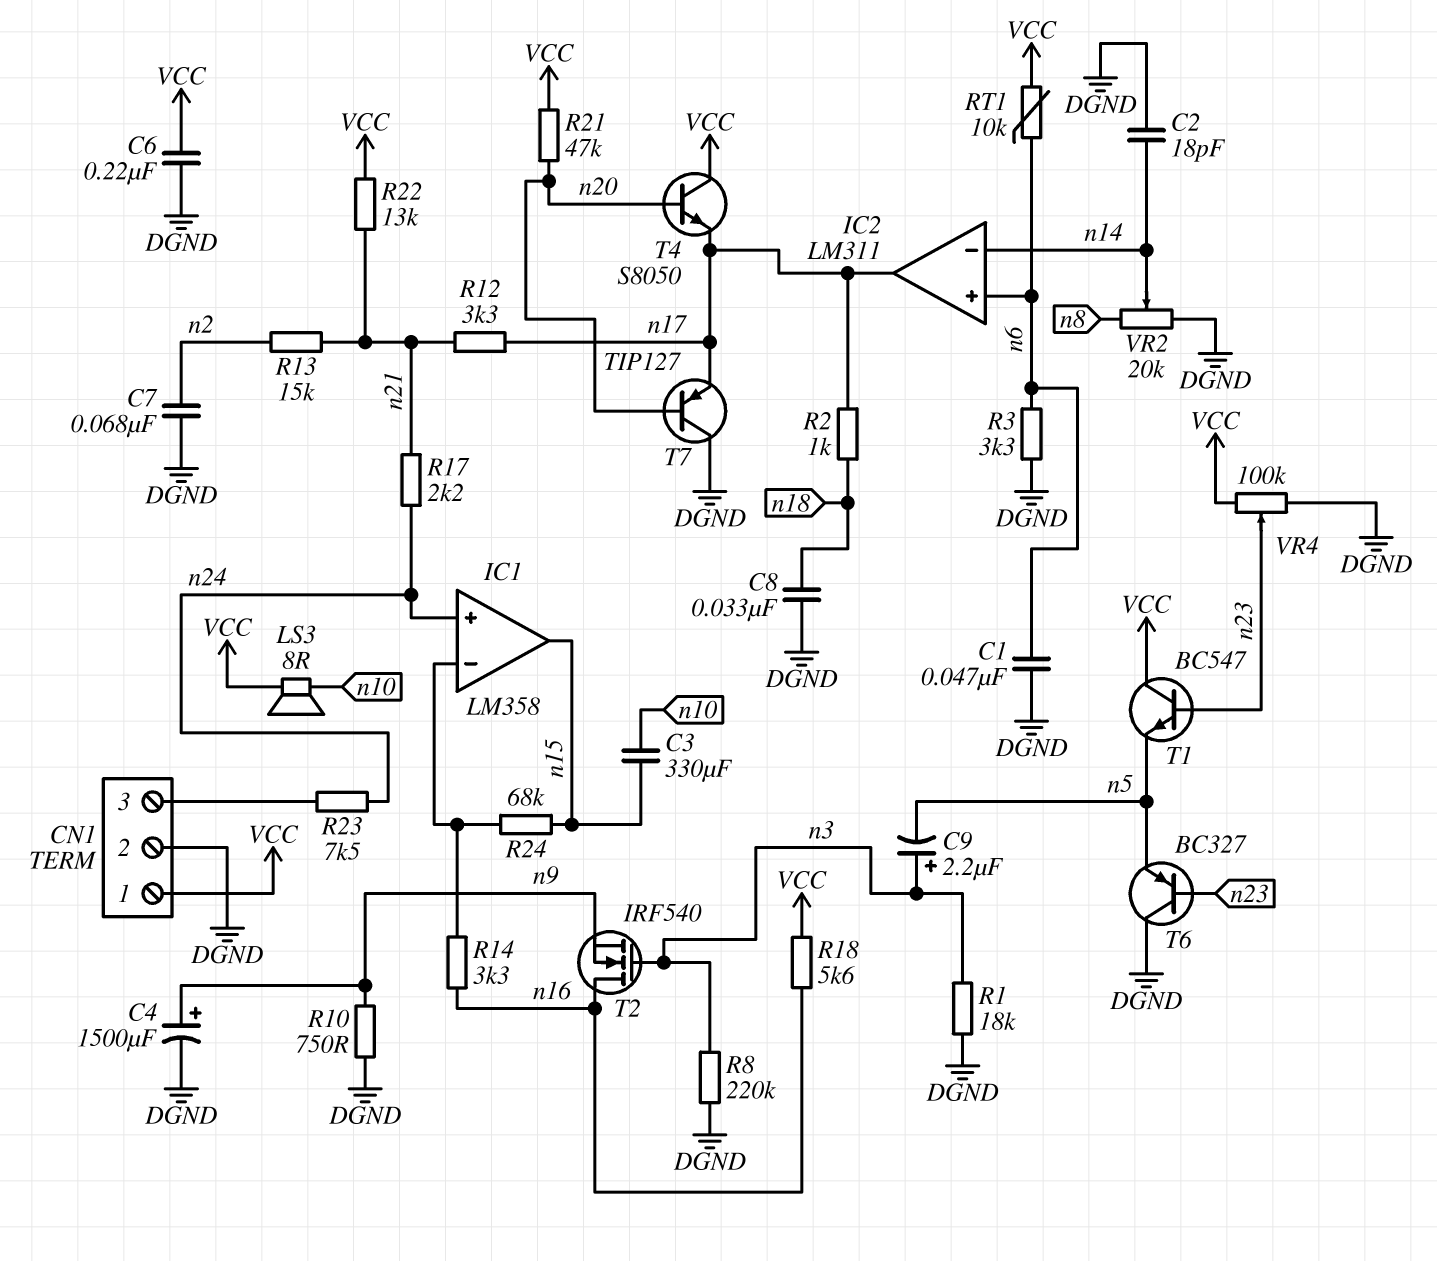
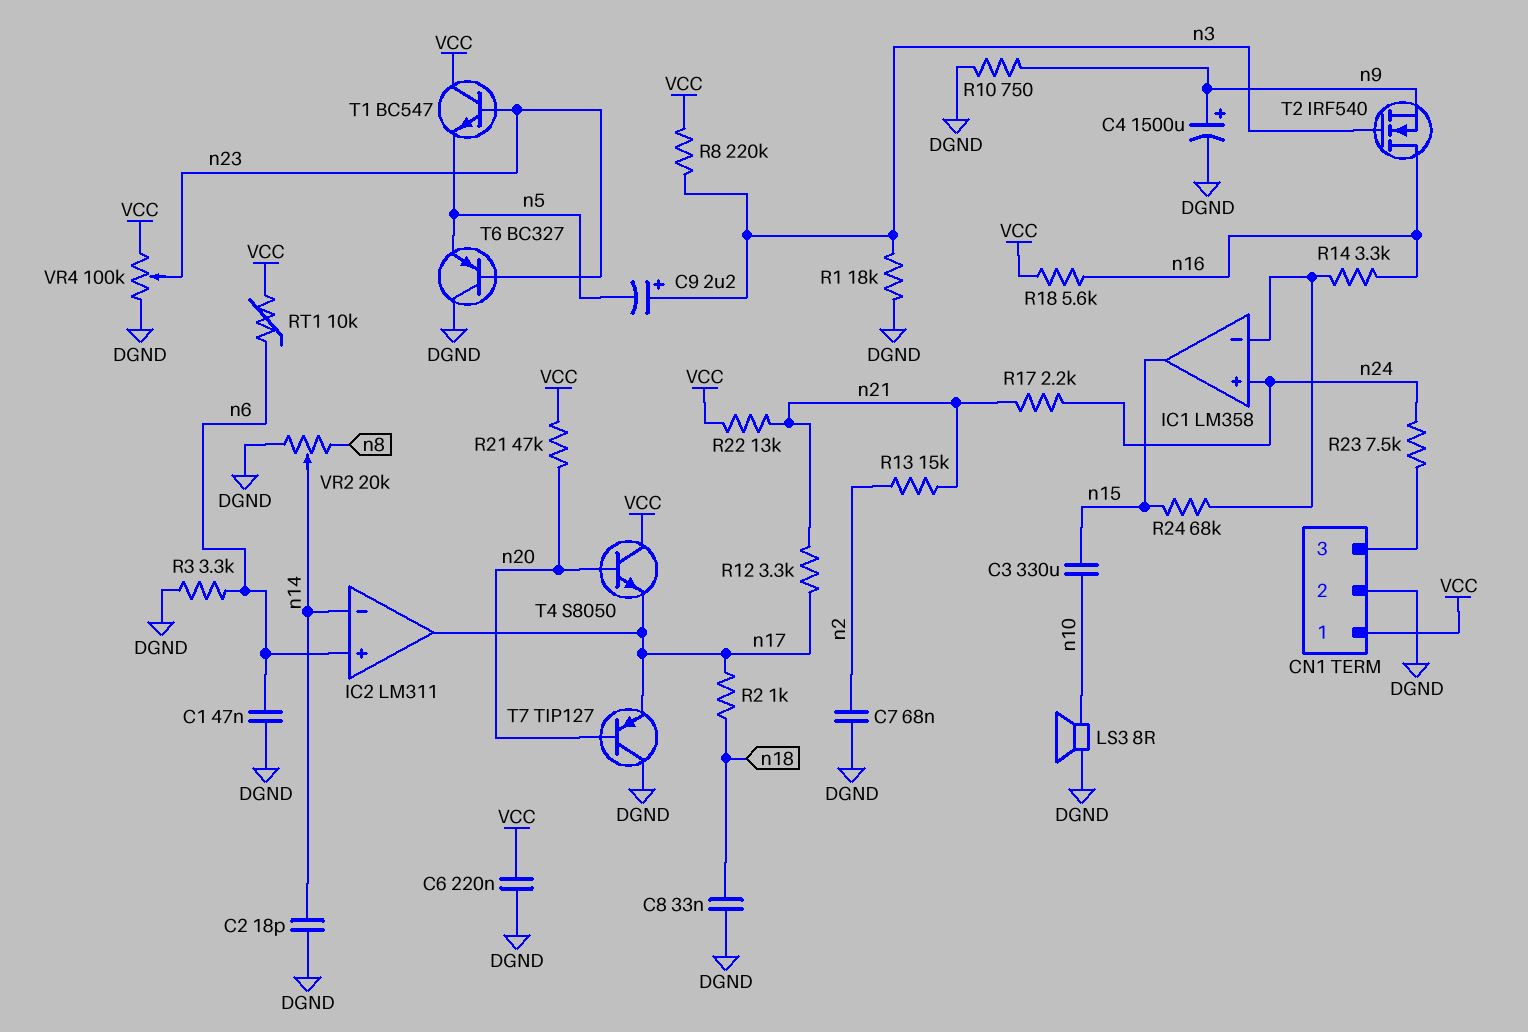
LS3: speaker 8R (VCC, n10) -> speaker 8R (DGND, n10)
R8: 220k (DGND, n3) -> 220k (VCC, n3)

